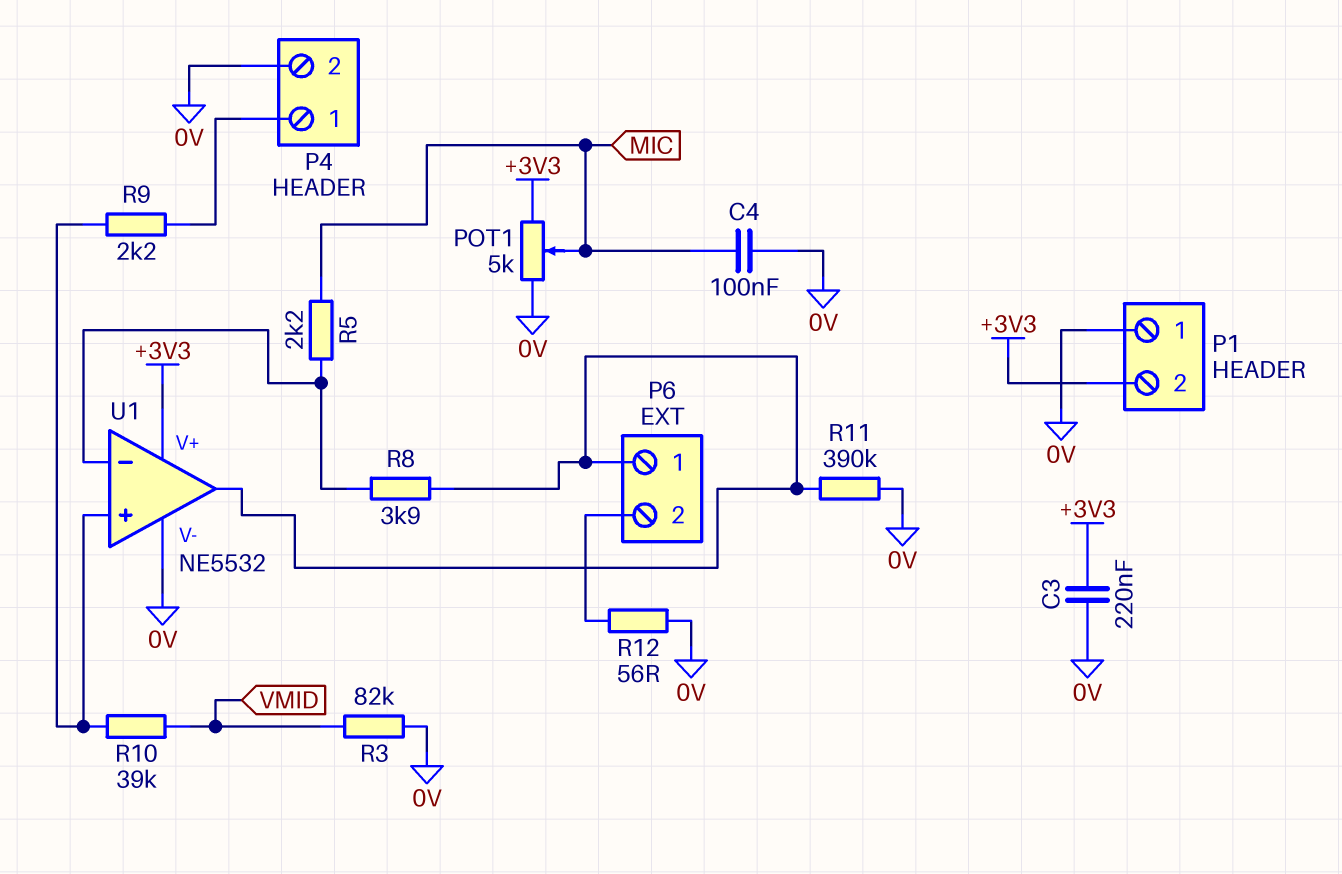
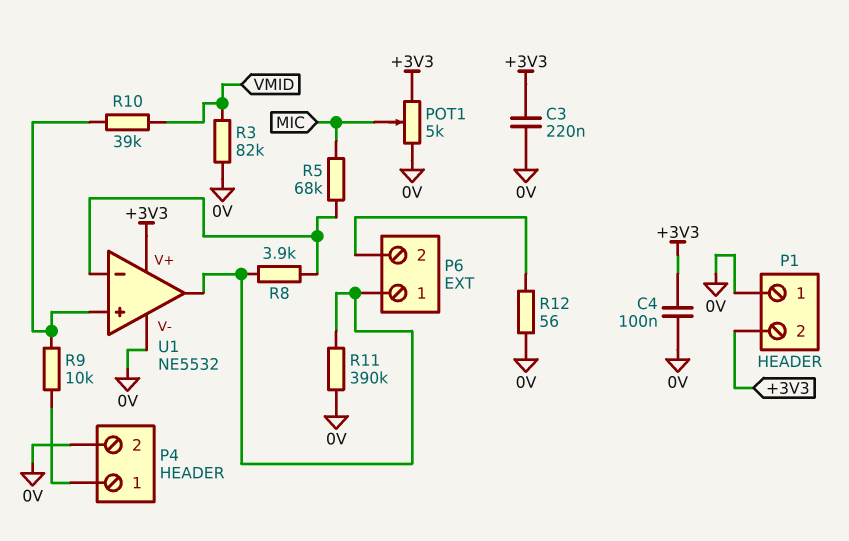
C4: 100nF (0V, MIC) -> 100nF (+3V3, 0V)
R5: 2.2k (MIC, U1/in-) -> 68k (MIC, U1/in-)
R9: 2.2k (P4/1, U1/in+) -> 10k (P4/1, U1/in+)

